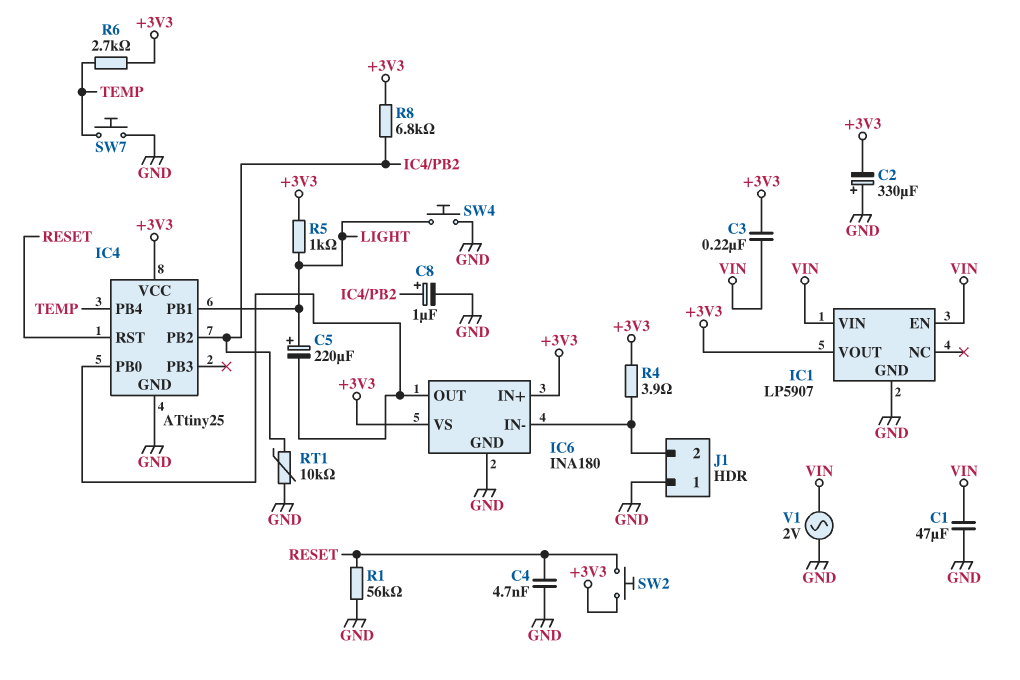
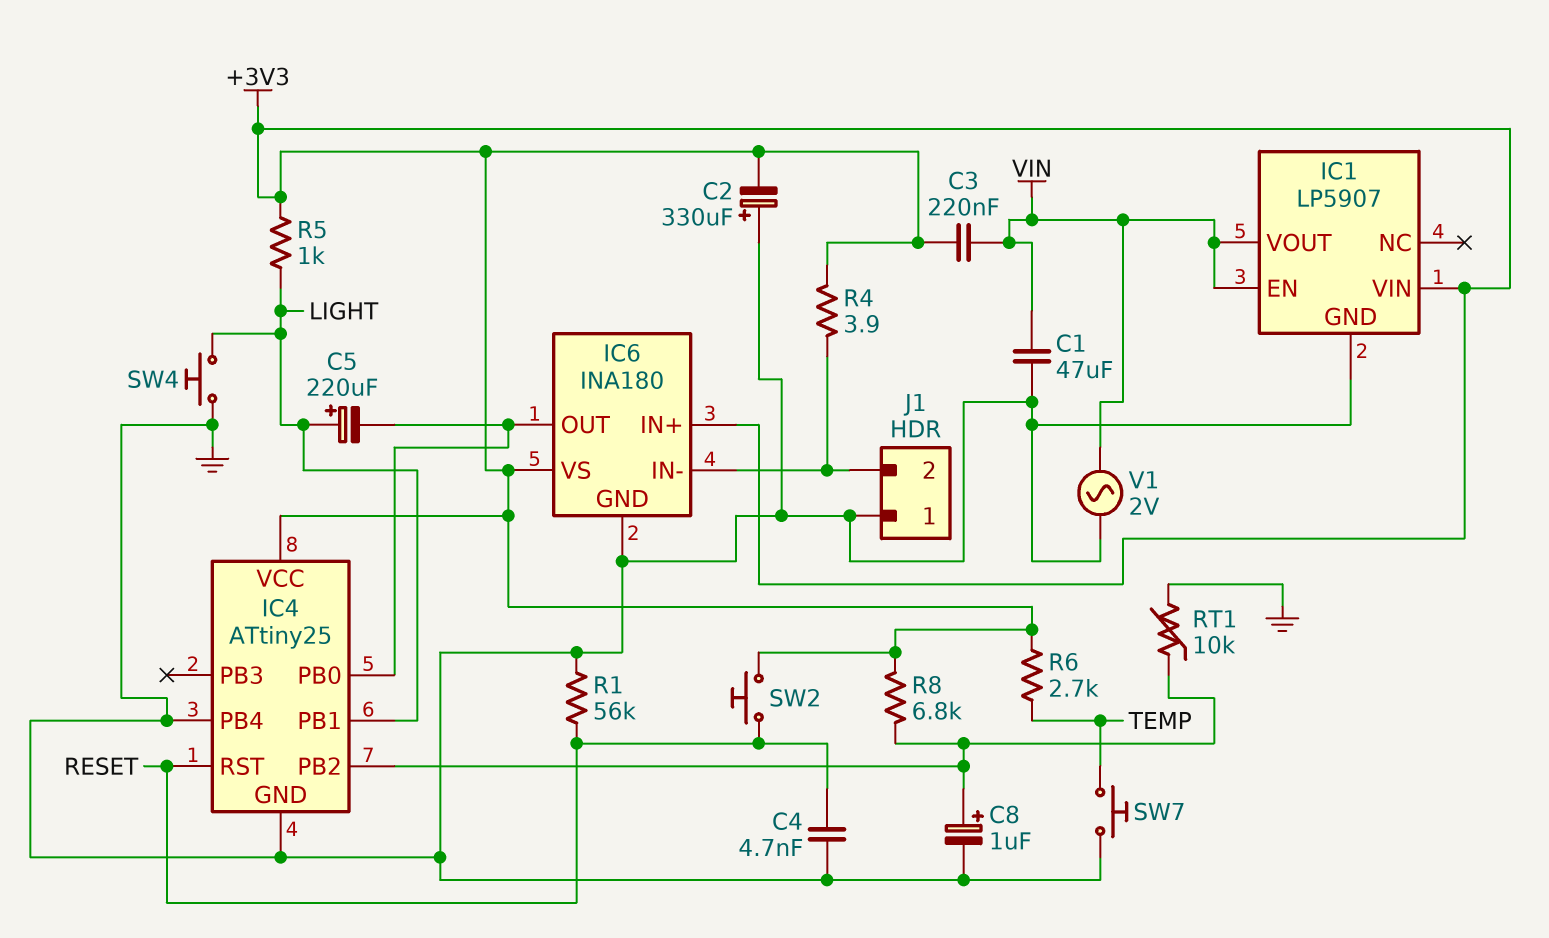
IC1 pin VIN: VIN -> +3V3
IC1 pin VOUT: +3V3 -> VIN
IC4 pin PB4: TEMP -> GND

